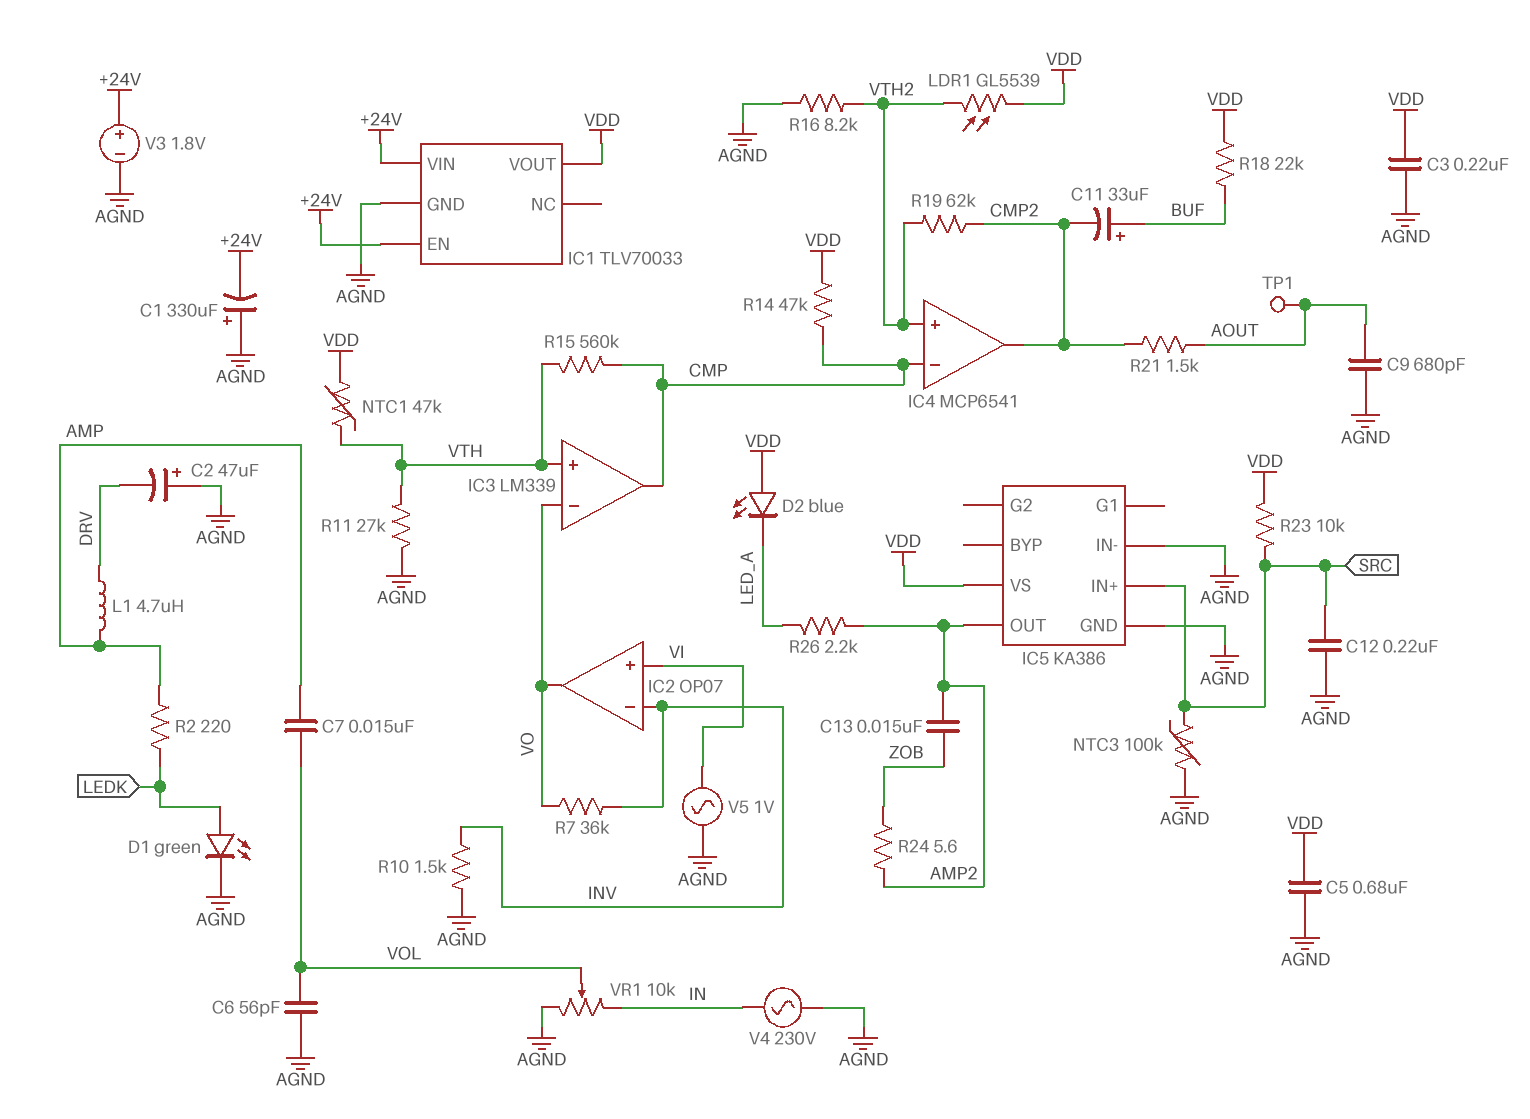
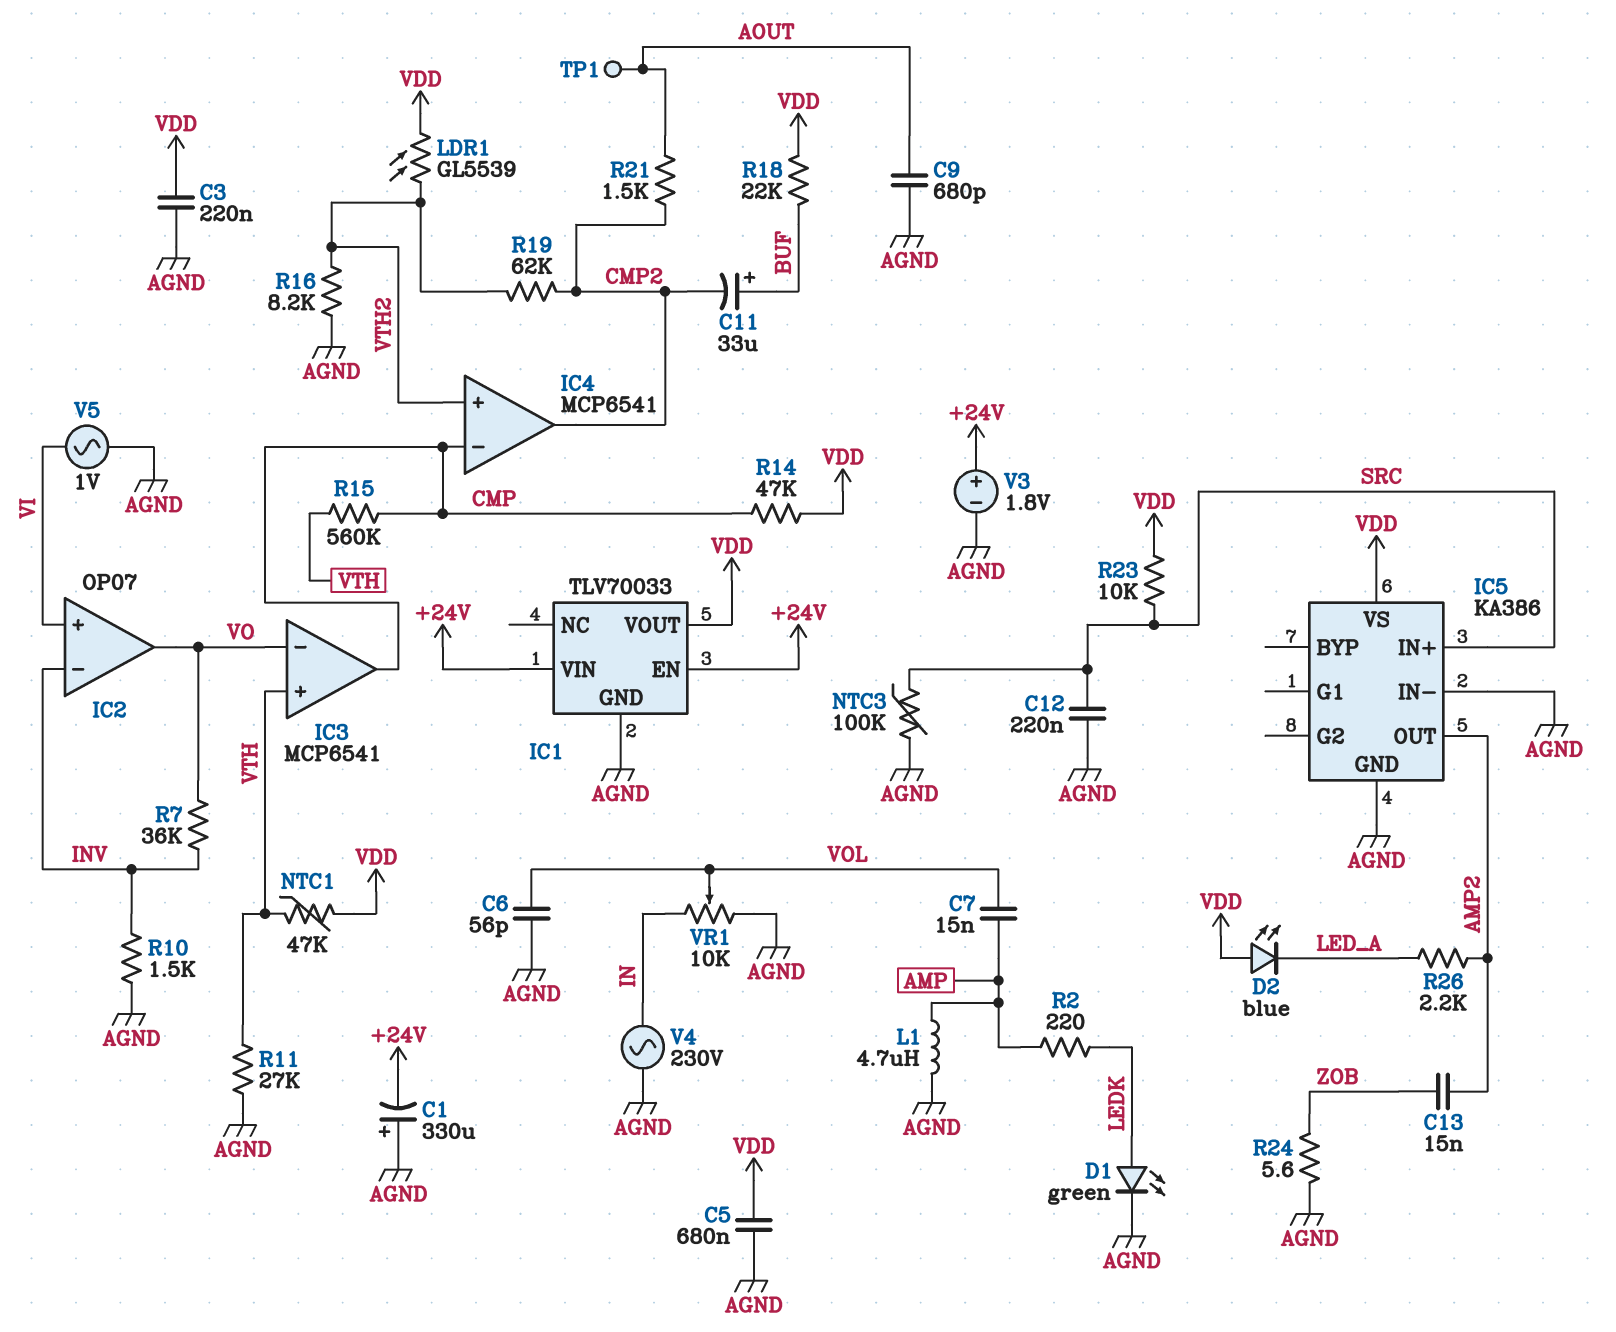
C2: 47uF (plus AGND, minus DRV) -> none
IC3: LM339 -> MCP6541
L1: 4.7uH (AMP, DRV) -> 4.7uH (AGND, AMP)
R24: 5.6 (AMP2, ZOB) -> 5.6 (AGND, ZOB)

